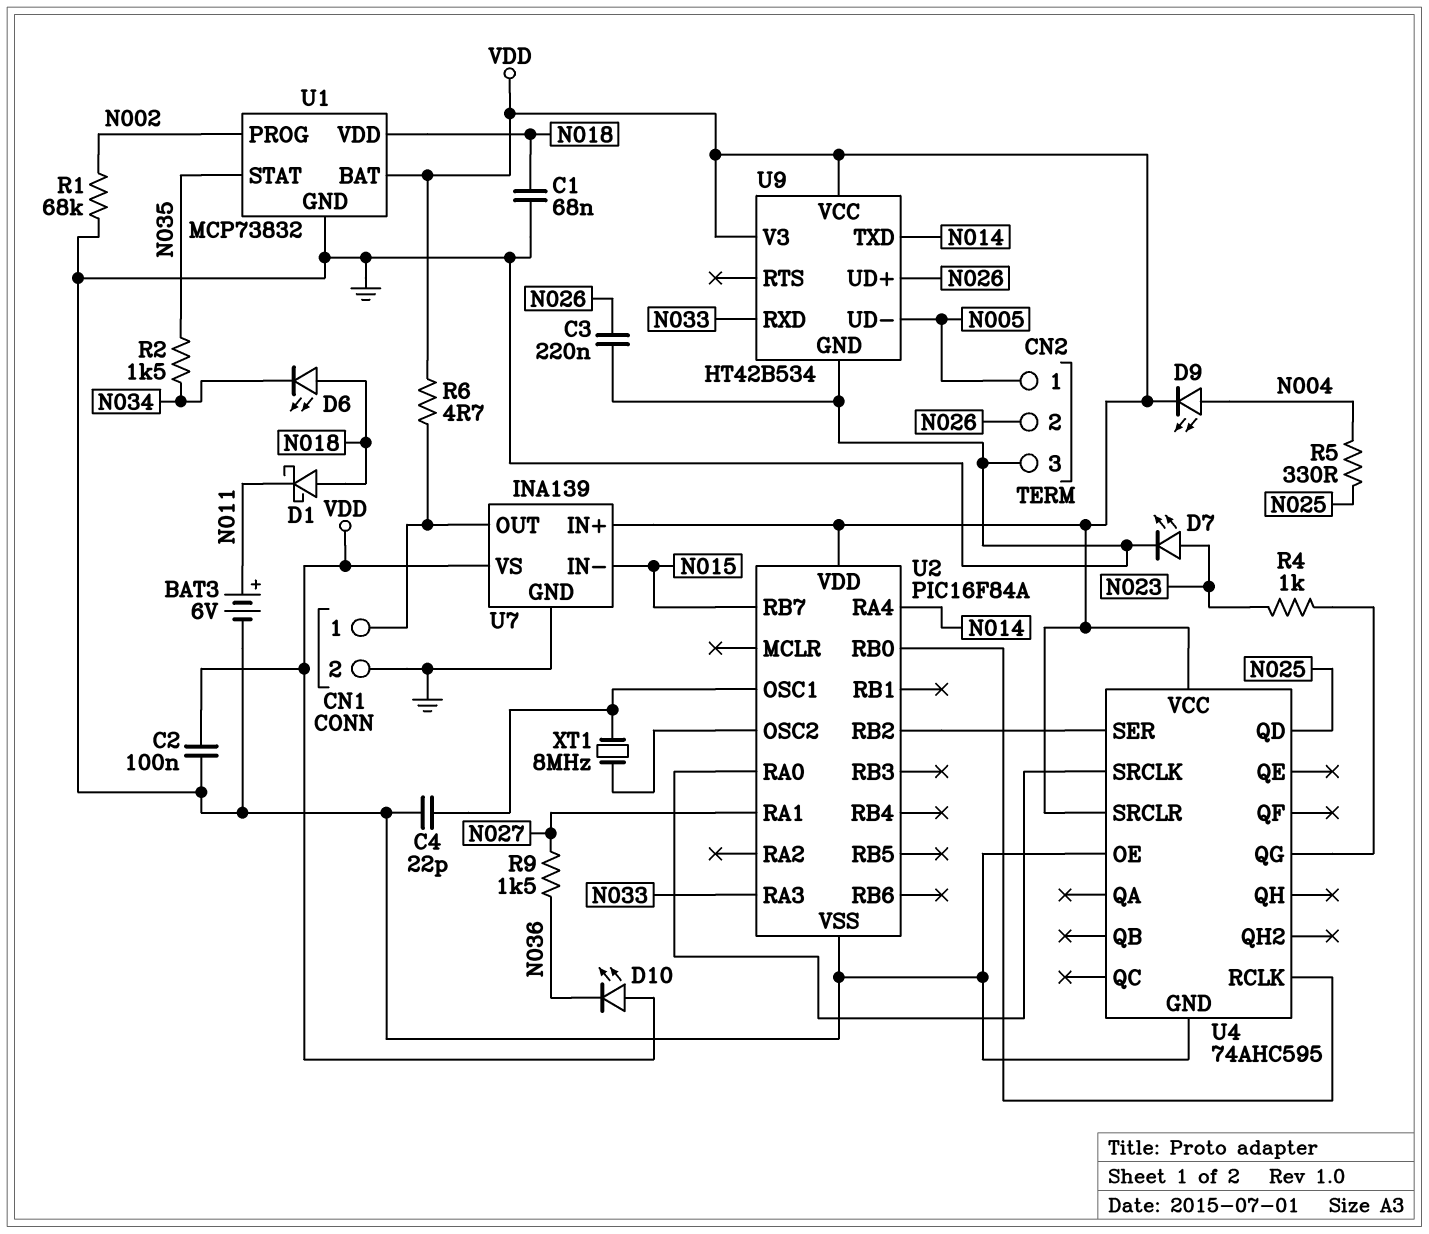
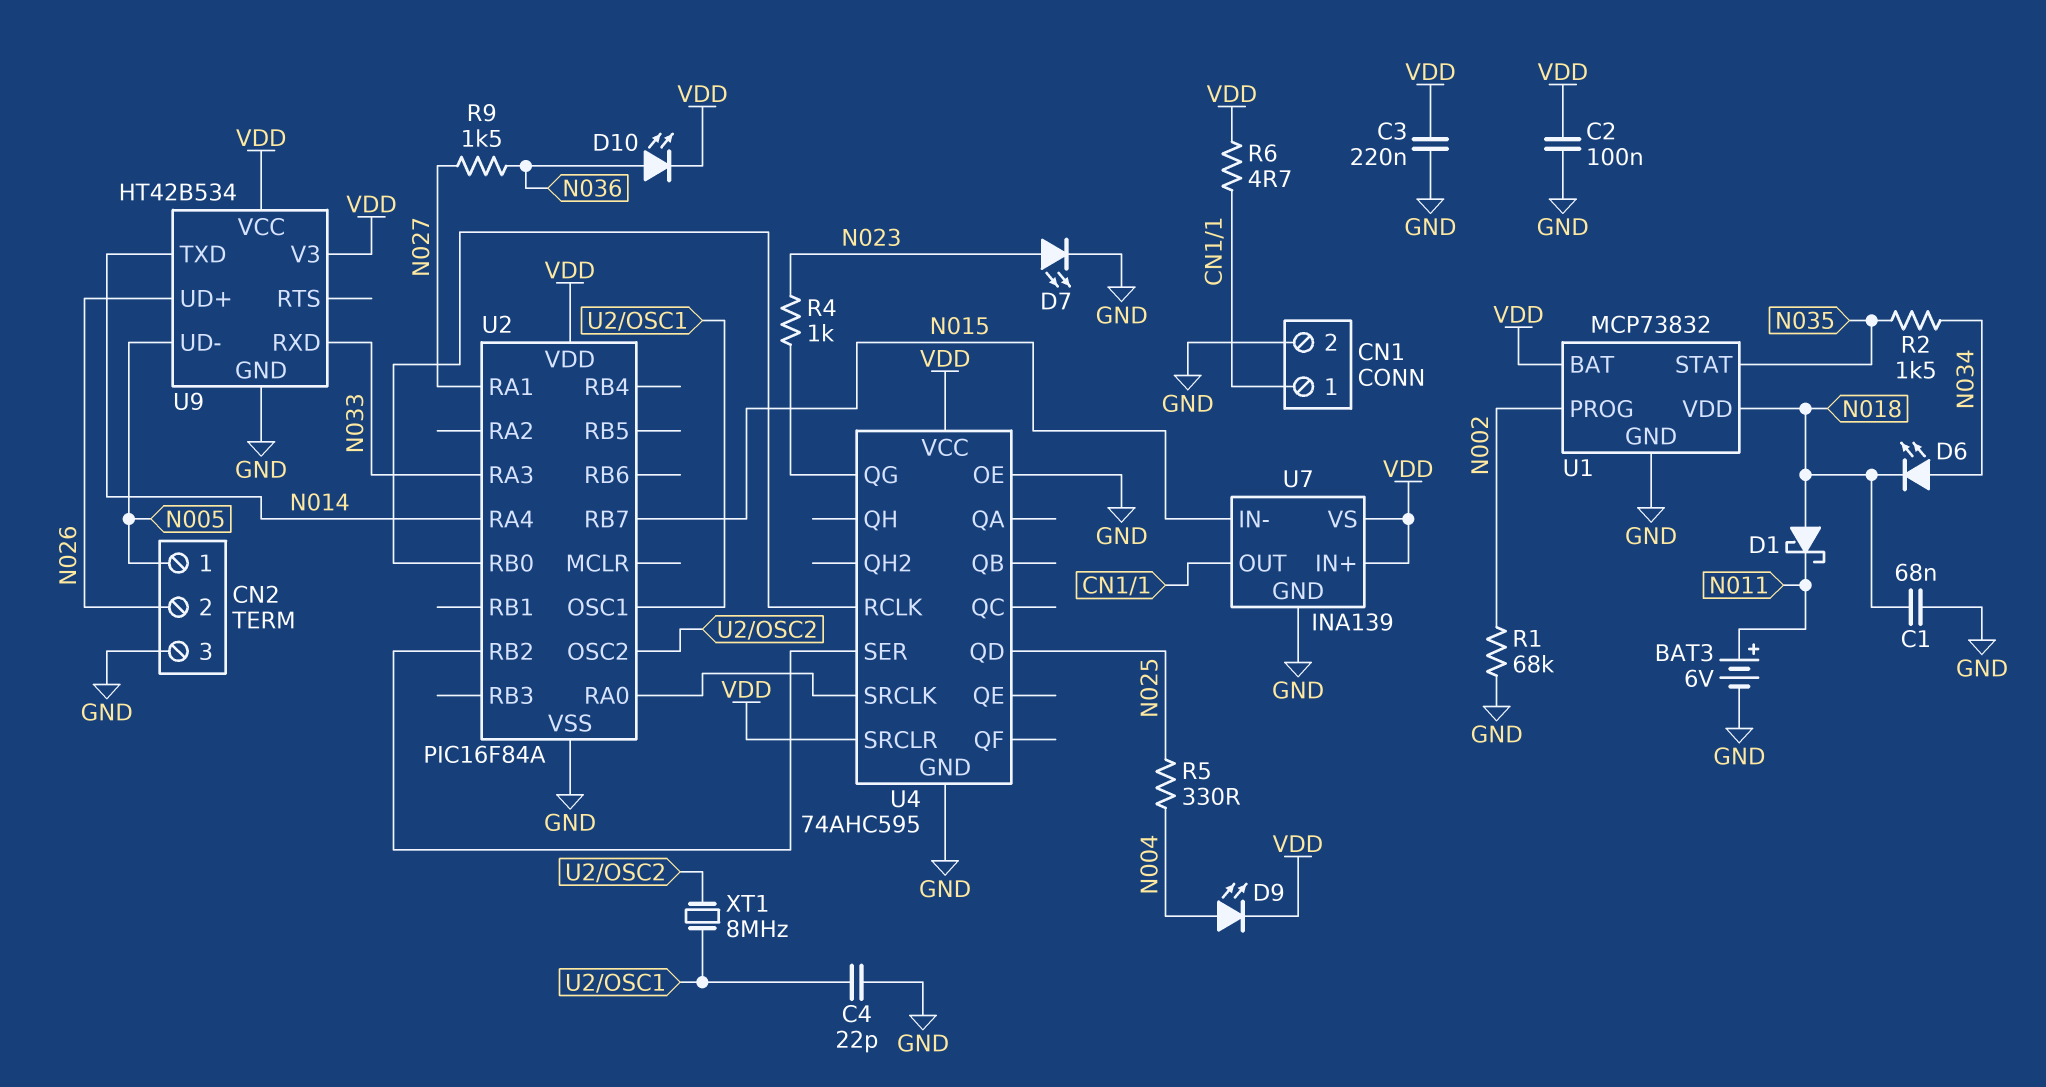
C3: 220nF (GND, N026) -> 220nF (GND, VDD)
D6: LED (A N018, K N034) -> LED (A N034, K N018)
D10: LED (A VDD, K N036) -> LED (A N036, K VDD)

